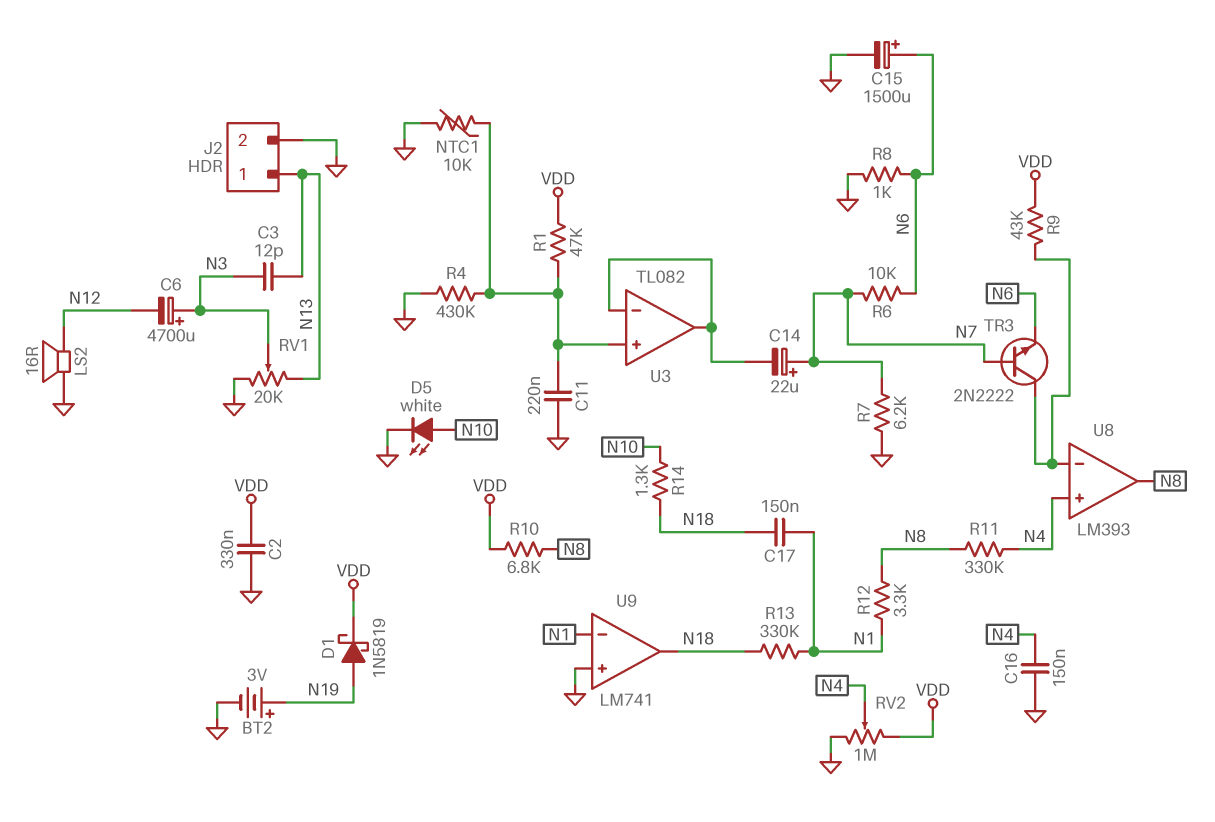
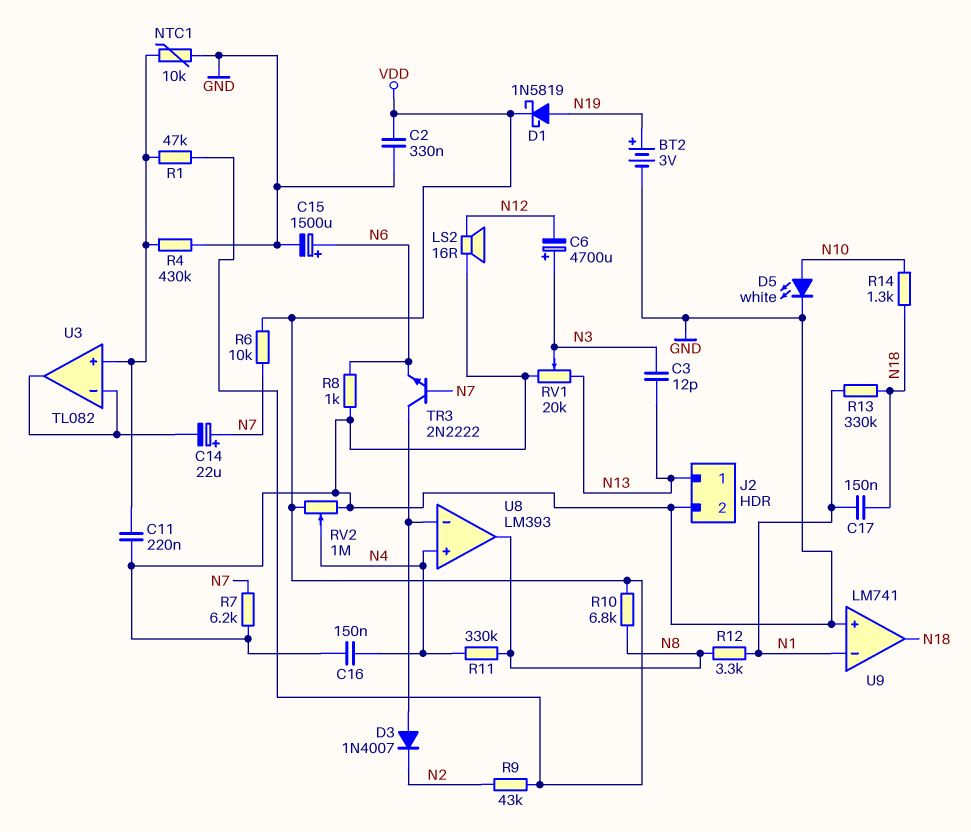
D3: none -> diode 1N4007 (A U8/in-, K N2)
R6: 10k (N6, N7) -> 10k (N7, VDD)
R9: 43k (U8/in-, VDD) -> 43k (N2, VDD)

